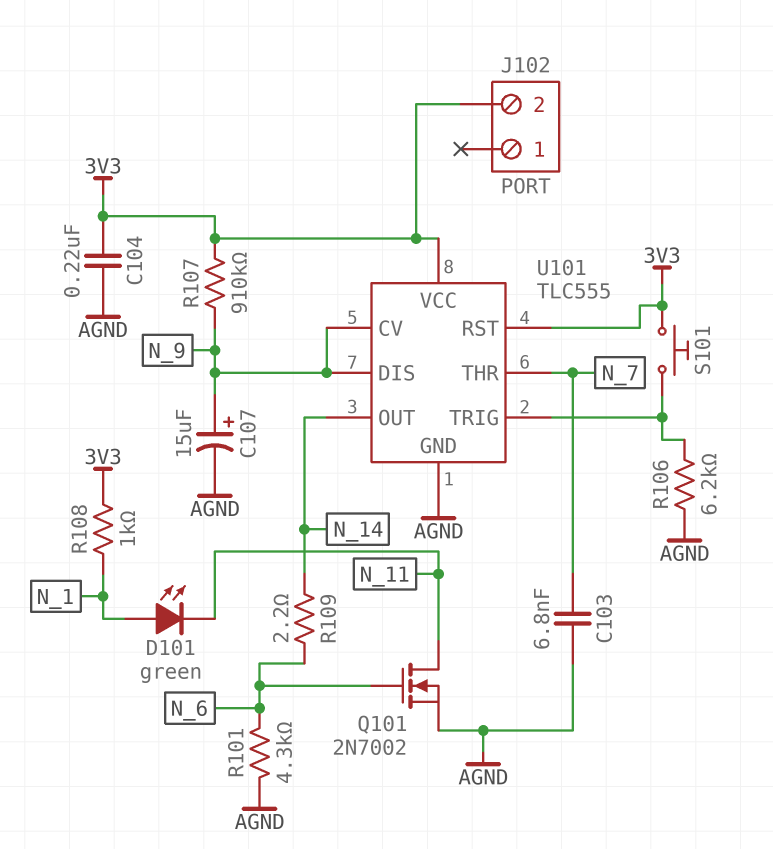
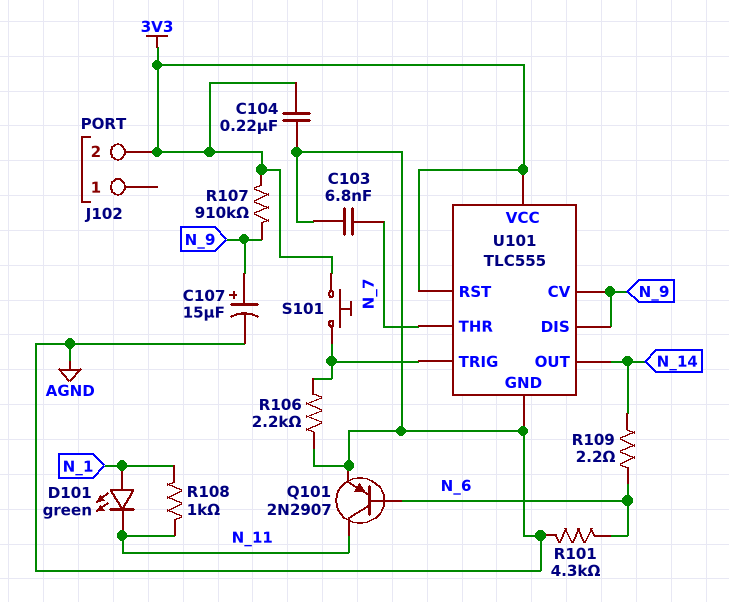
Q101: NMOS 2N7002 (G N_6, D N_11, S AGND) -> PNP 2N2907 (B N_6, C N_11, E AGND)
R106: 6.2k (AGND, U101/TRIG) -> 2.2k (AGND, U101/TRIG)
R108: 1k (3V3, N_1) -> 1k (N_1, N_11)

